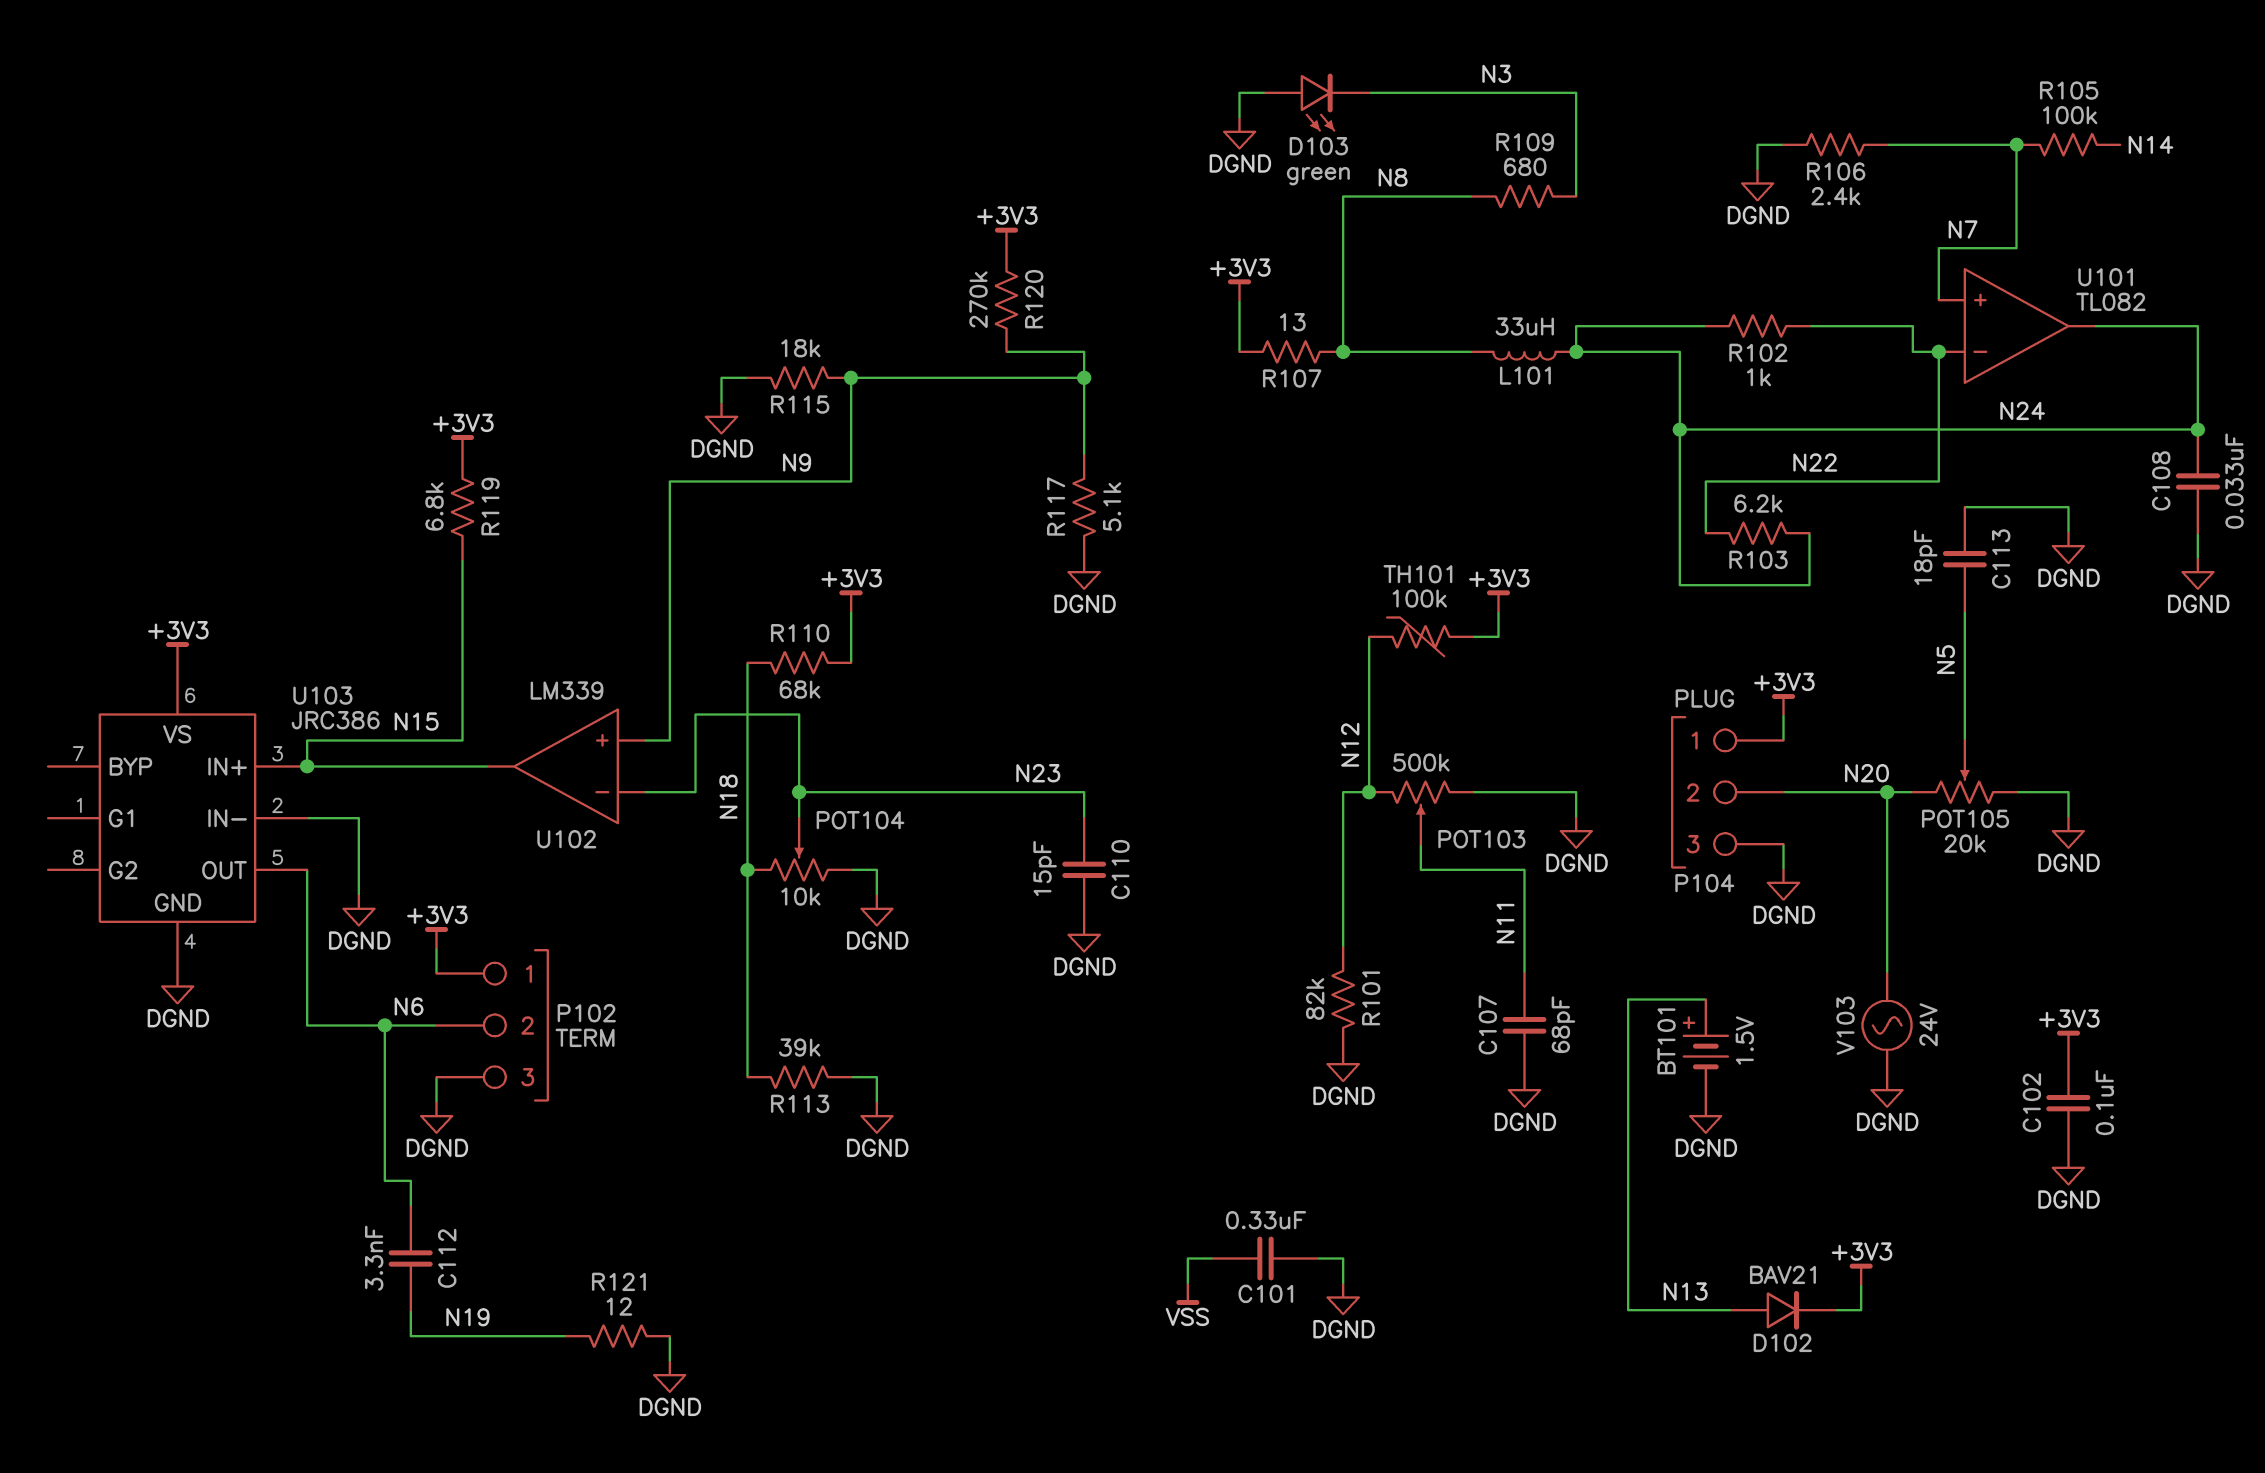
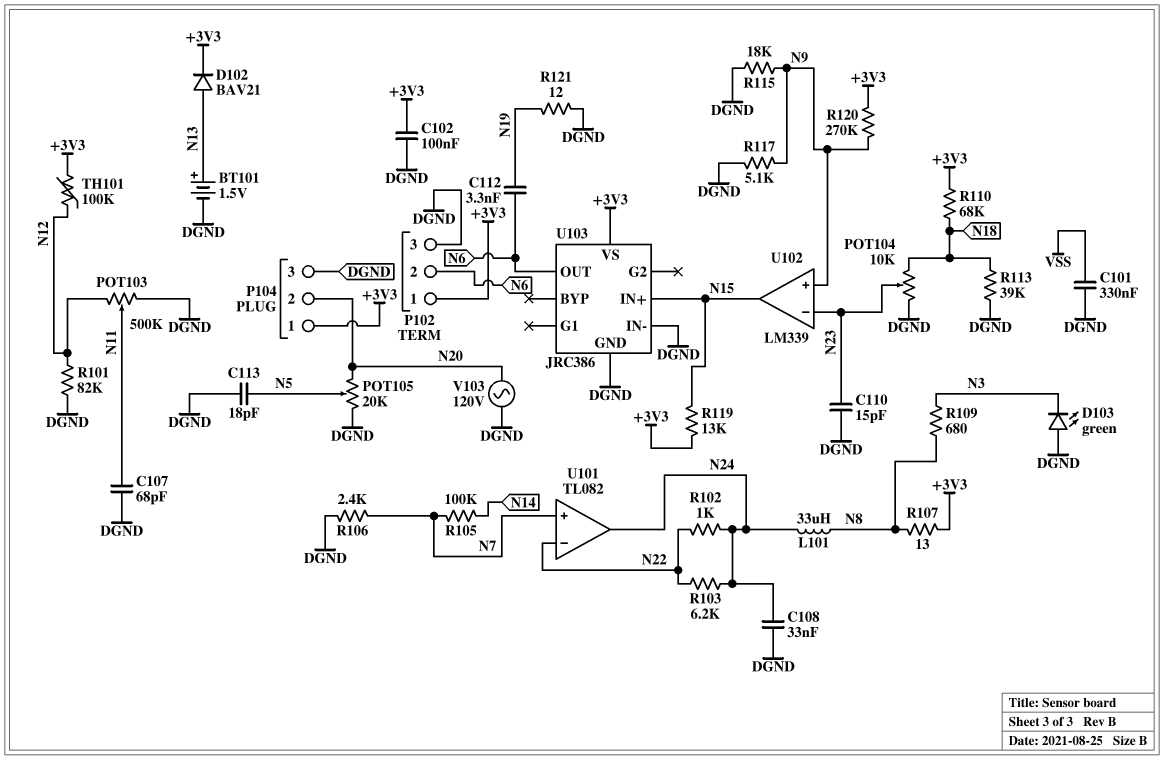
R119: 6.8k (+3V3, N15) -> 13k (+3V3, N15)
V103: AC 24V (DGND, N20) -> AC 120V (DGND, N20)

